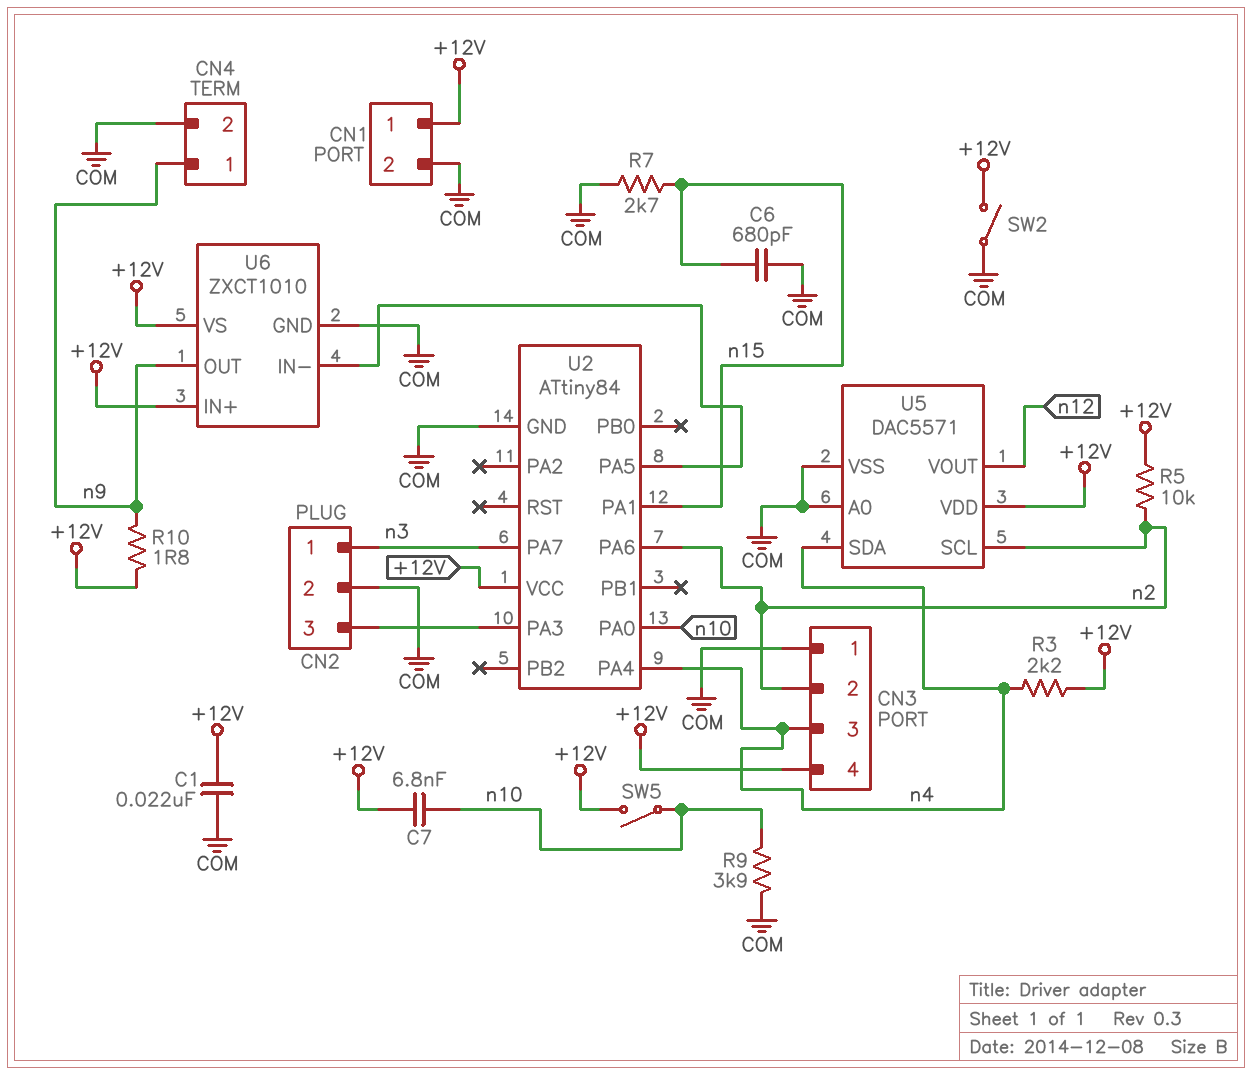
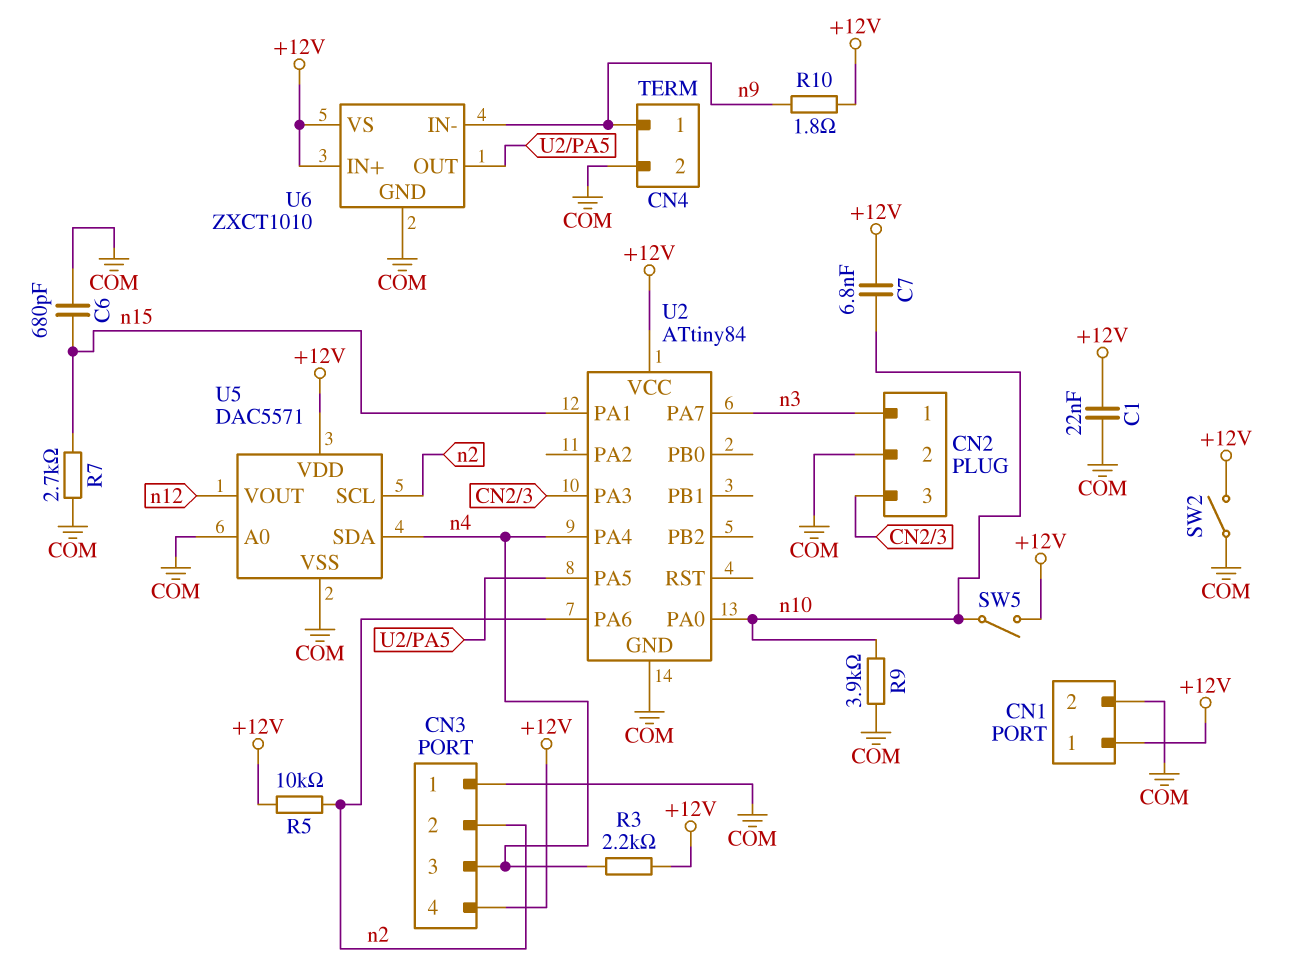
U6 pin IN-: U2/PA5 -> n9
U6 pin OUT: n9 -> U2/PA5

